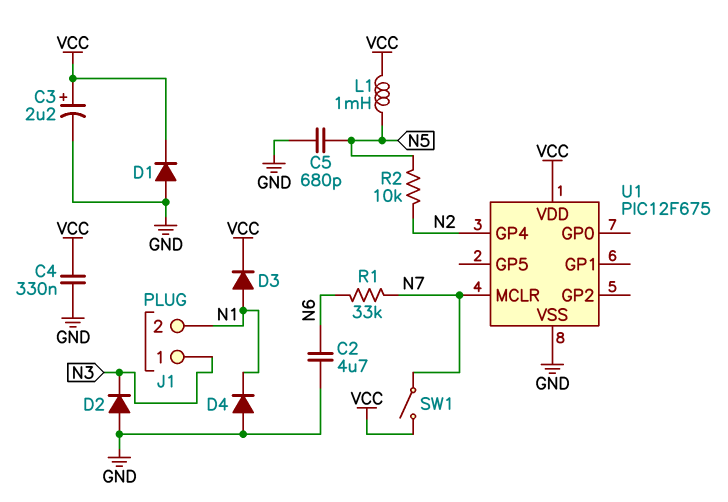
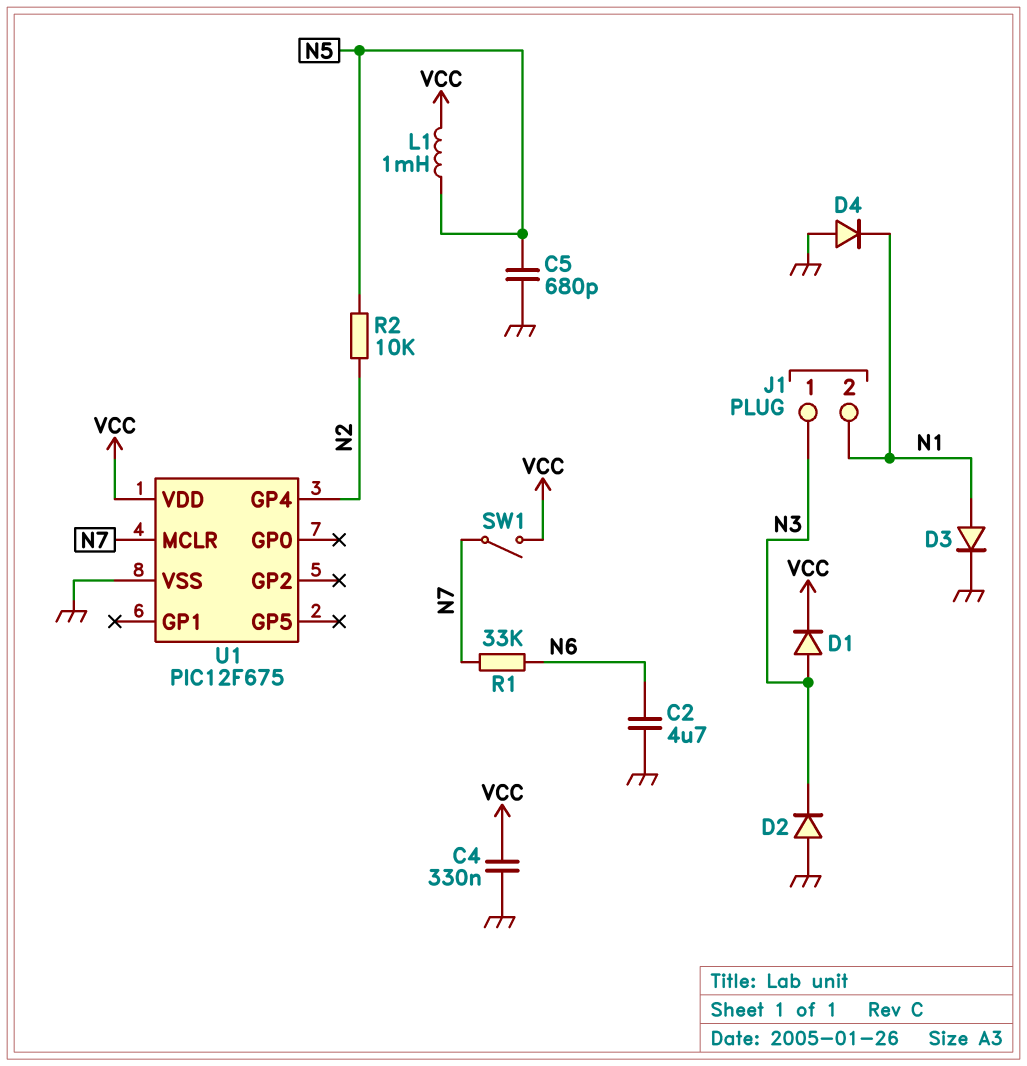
C3: 2.2uF (plus VCC, minus GND) -> none
D1: diode (A GND, K VCC) -> diode (A N3, K VCC)
D3: diode (A N1, K VCC) -> diode (A N1, K GND)

